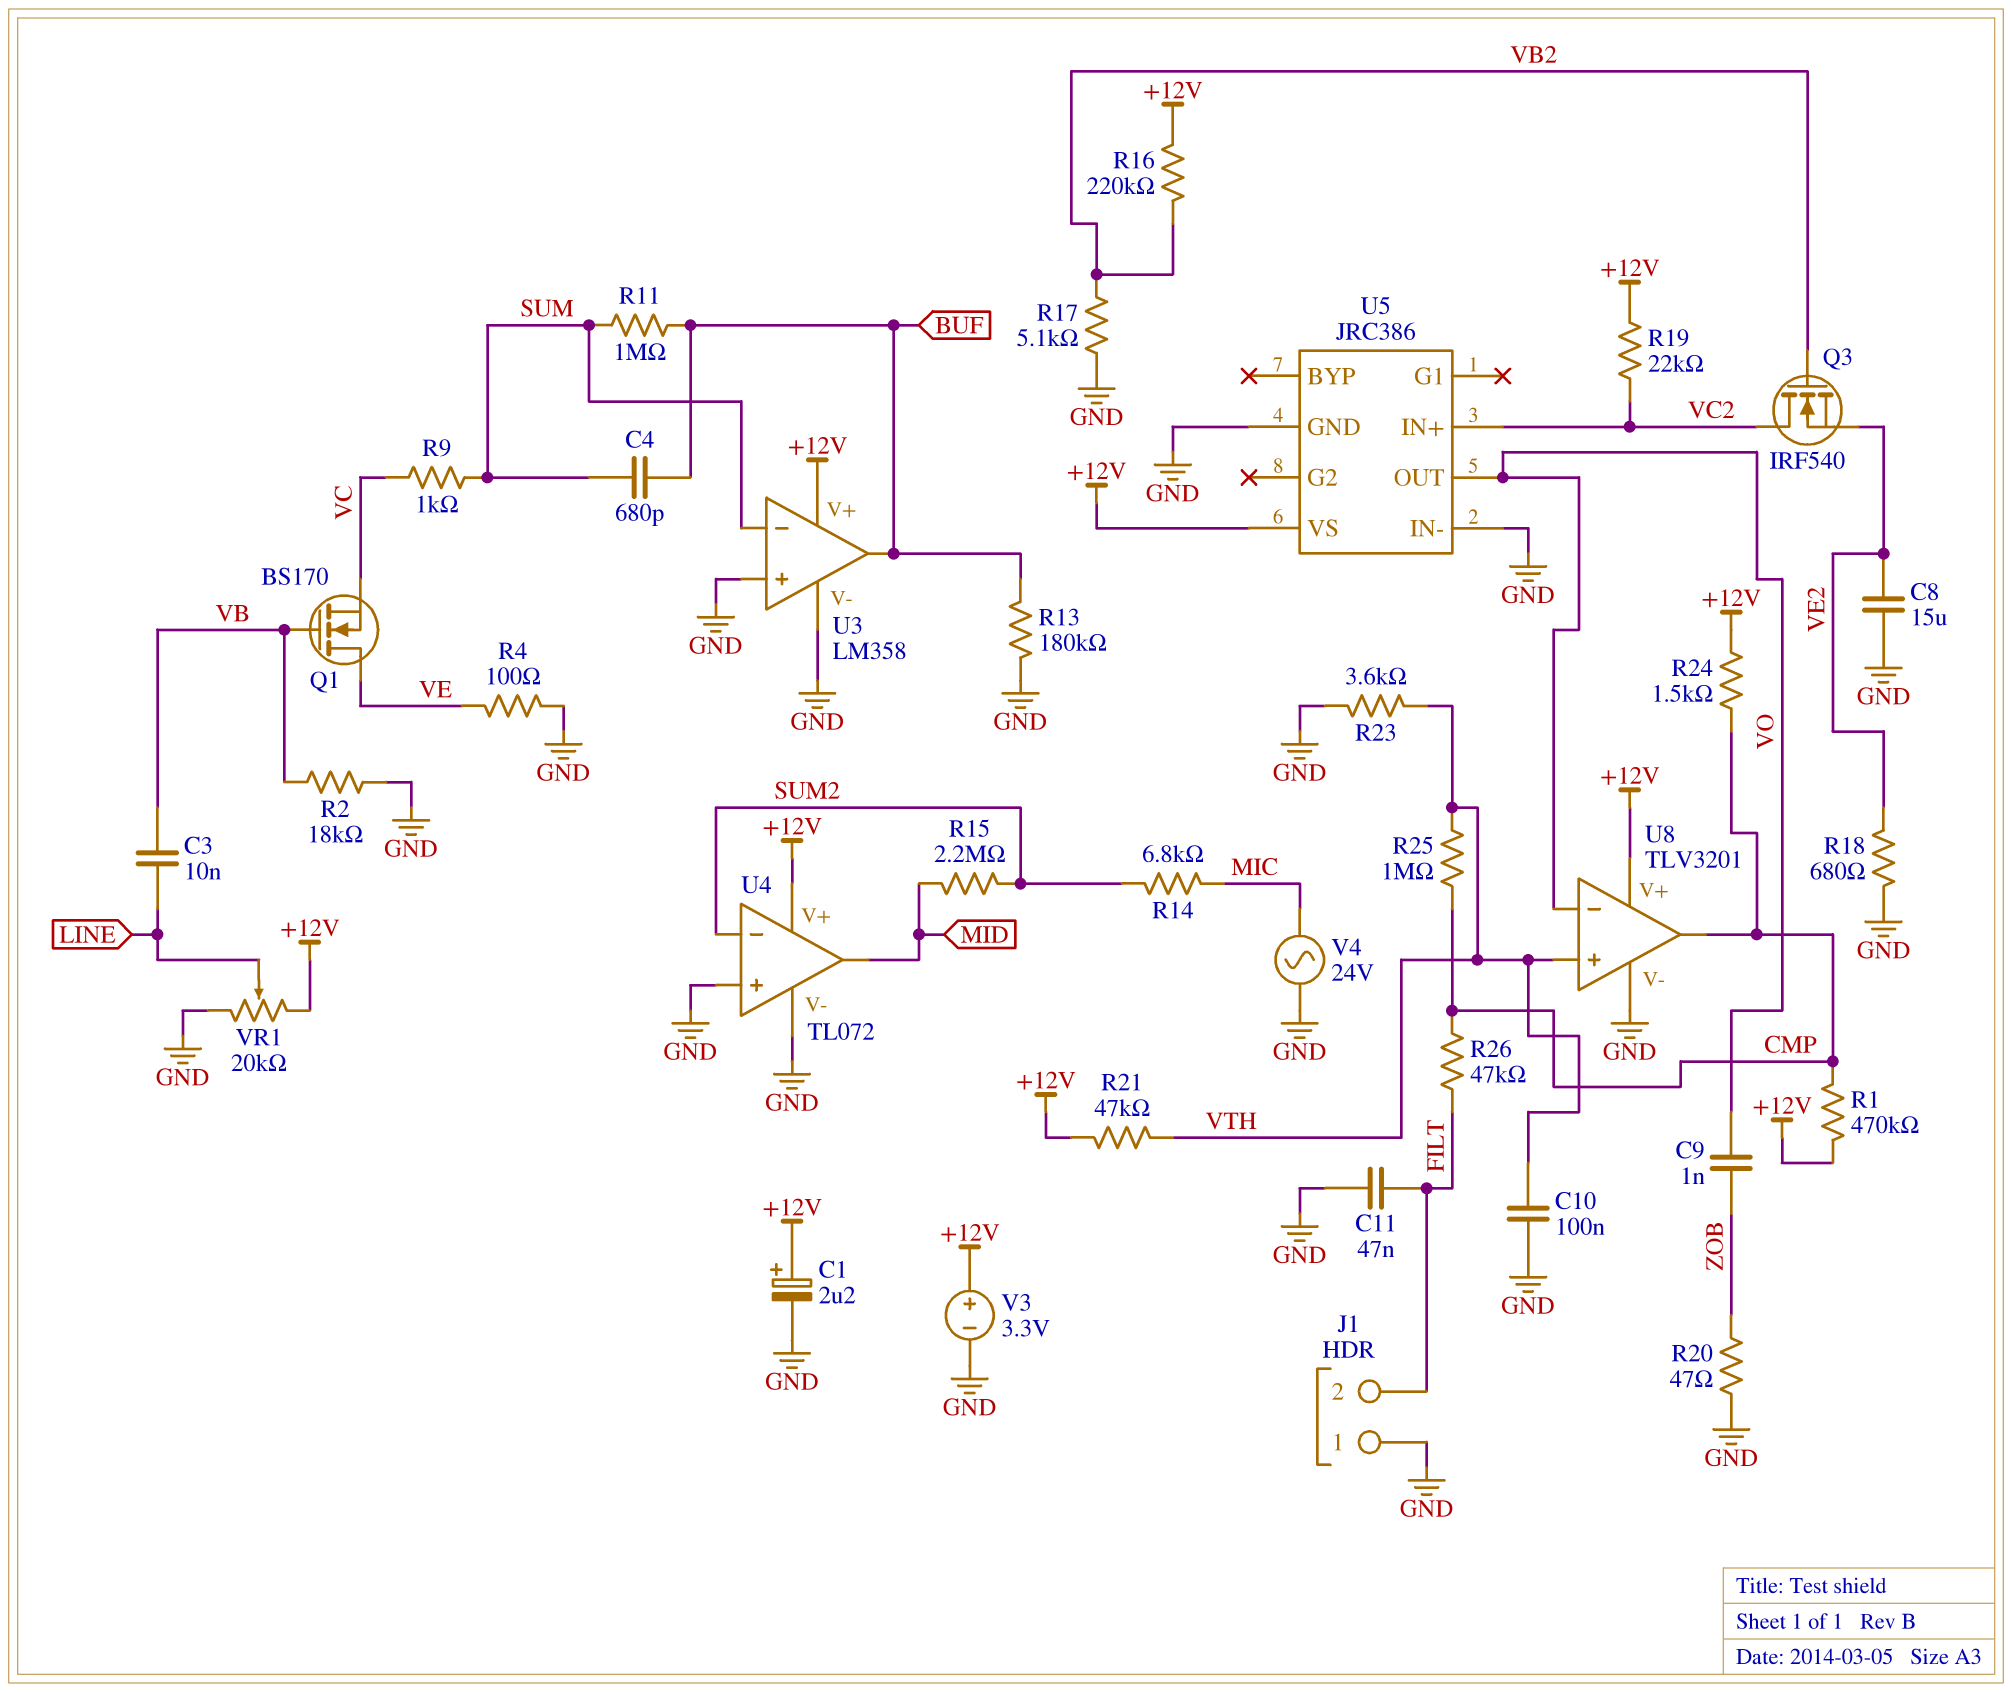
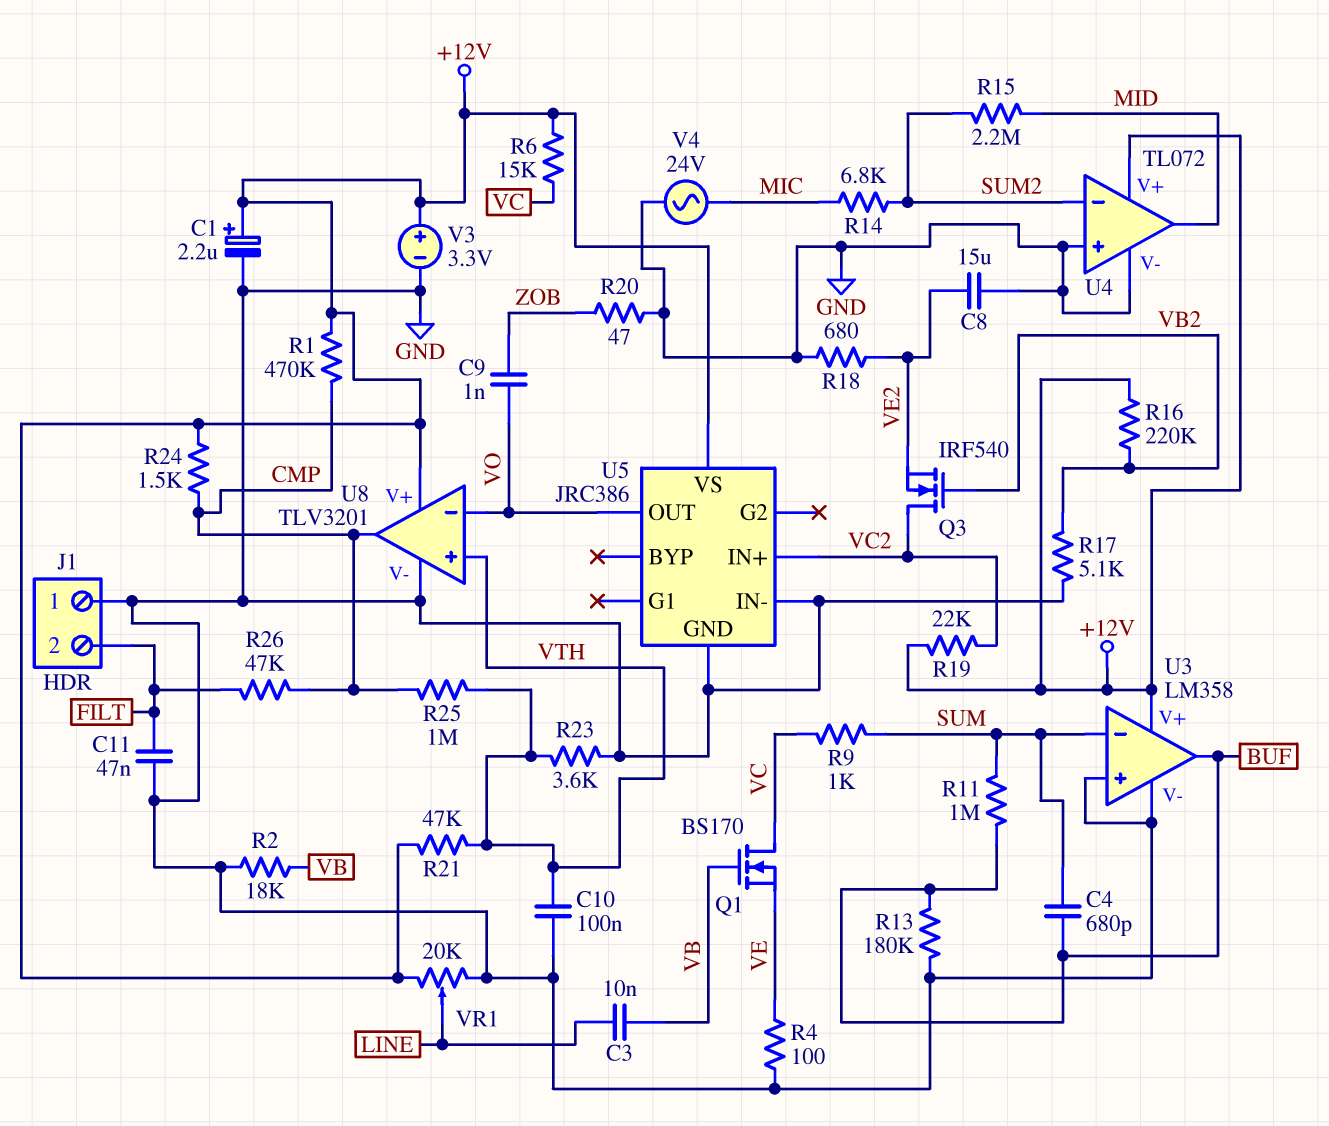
Q1: NMOS BS170 (G VB, D VE, S VC) -> NMOS BS170 (G VB, D VC, S VE)
R6: none -> 15k (+12V, VC)

